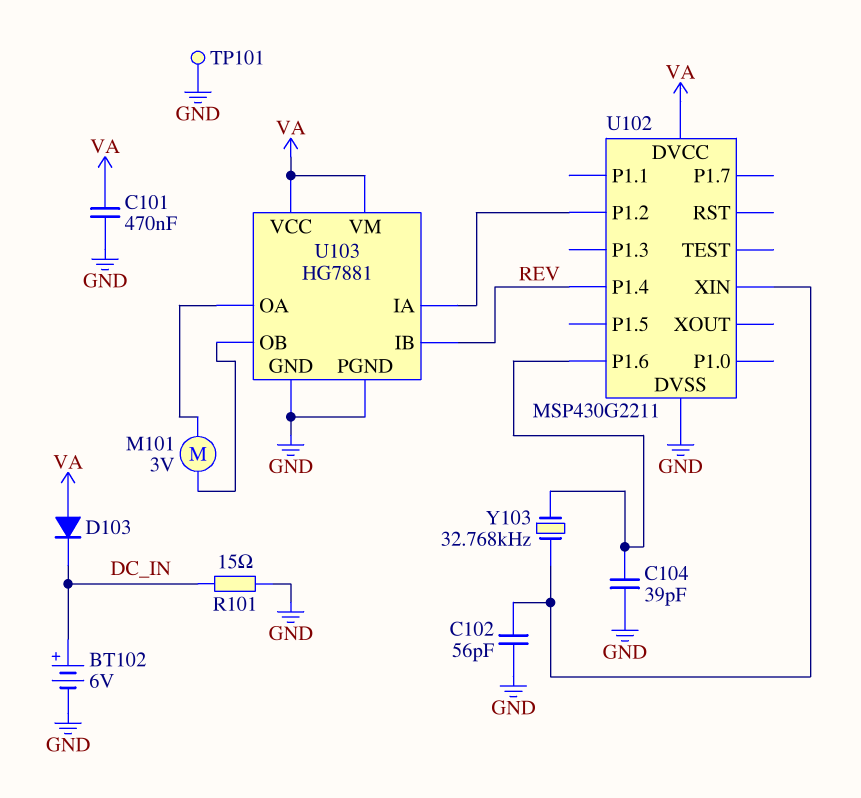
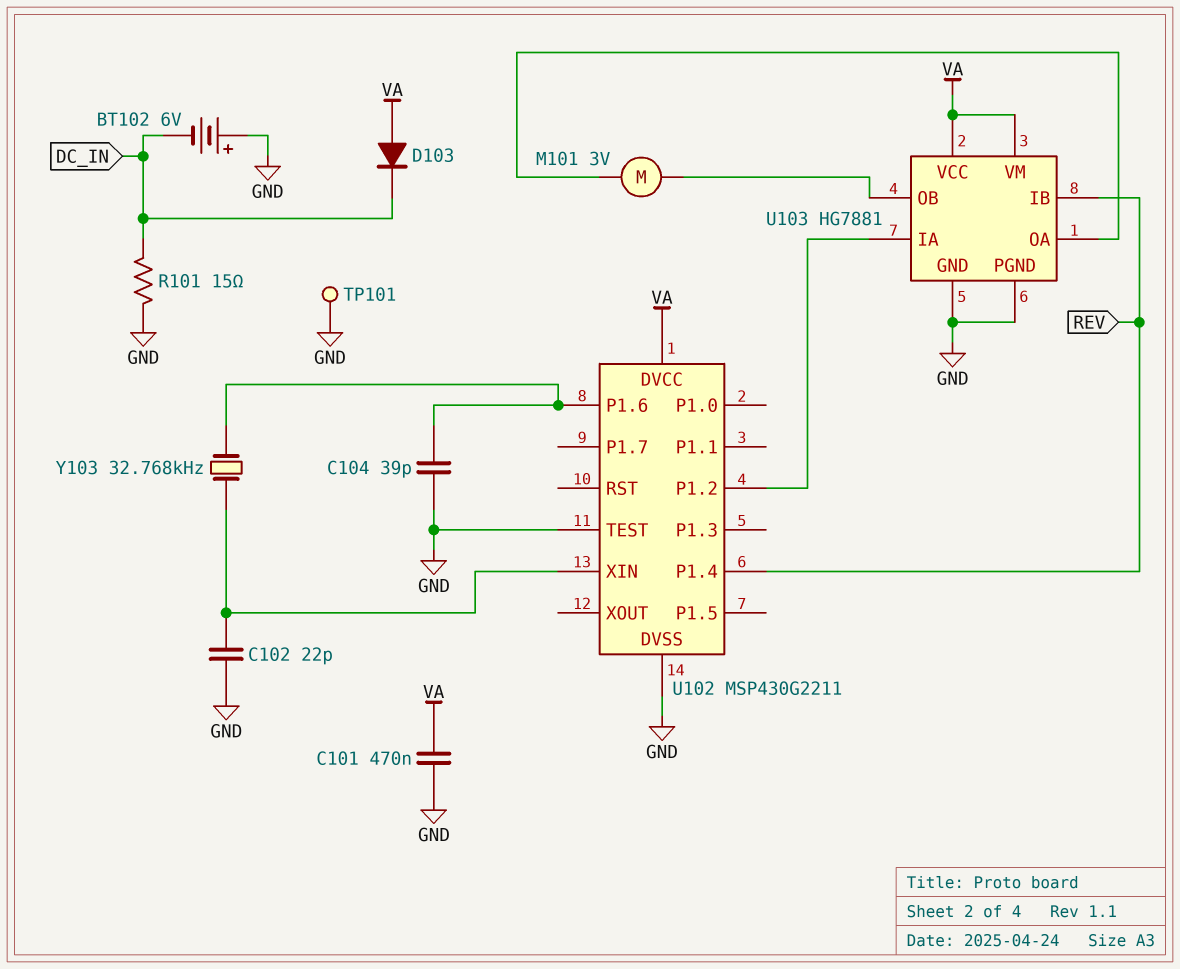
BT102: 6V (plus DC_IN, minus GND) -> 6V (plus GND, minus DC_IN)
C102: 56pF (GND, U102/XIN) -> 22pF (GND, U102/XIN)
U102 pin TEST: none -> GND

